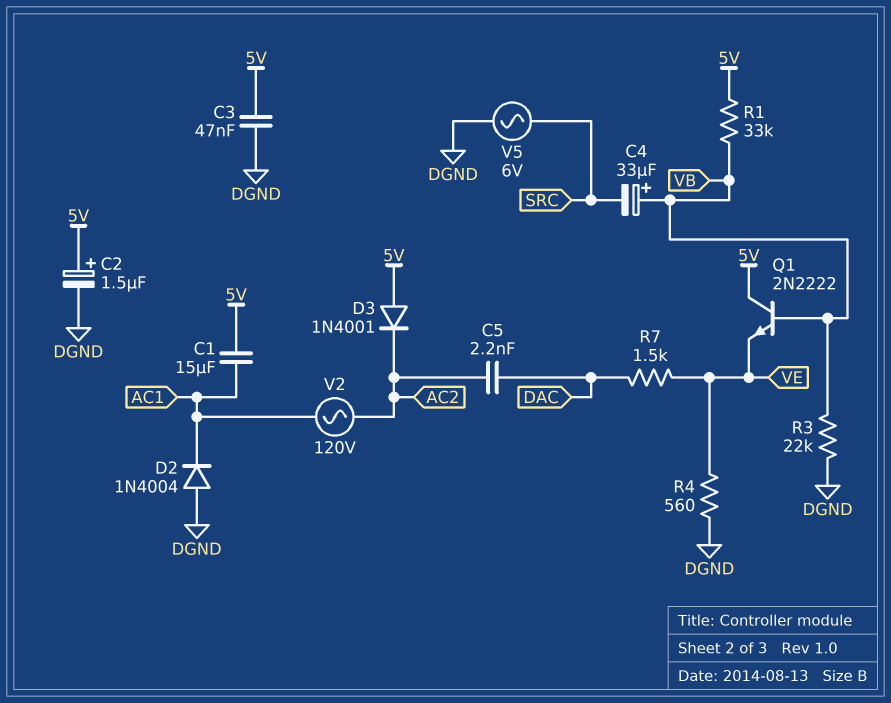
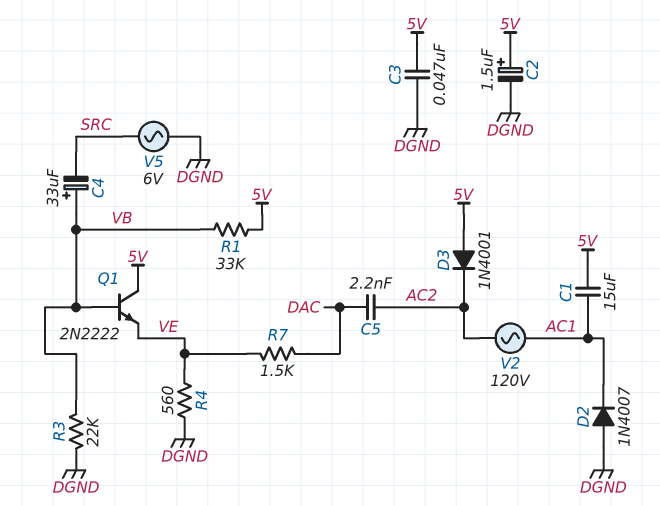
D2: diode 1N4004 (A DGND, K AC1) -> diode 1N4007 (A DGND, K AC1)

